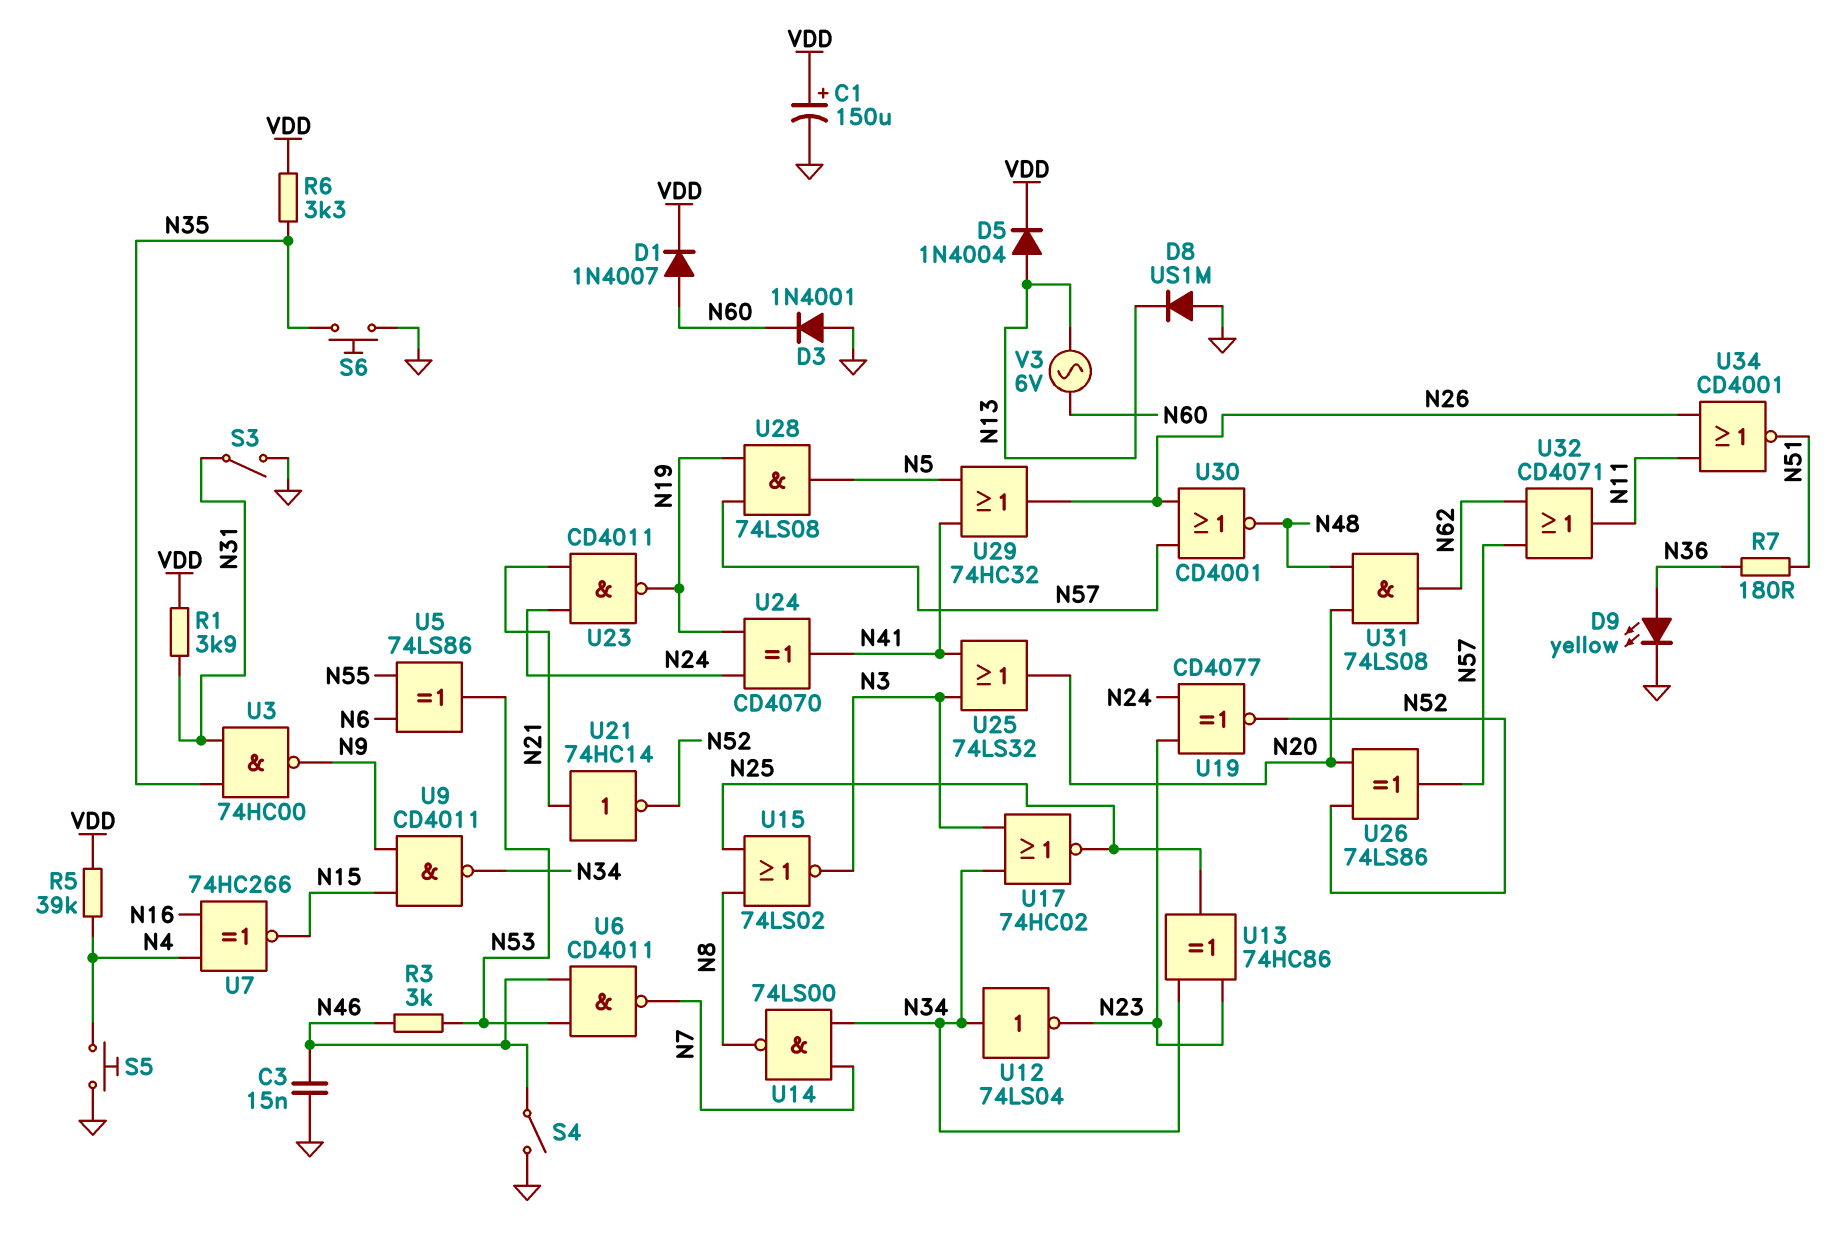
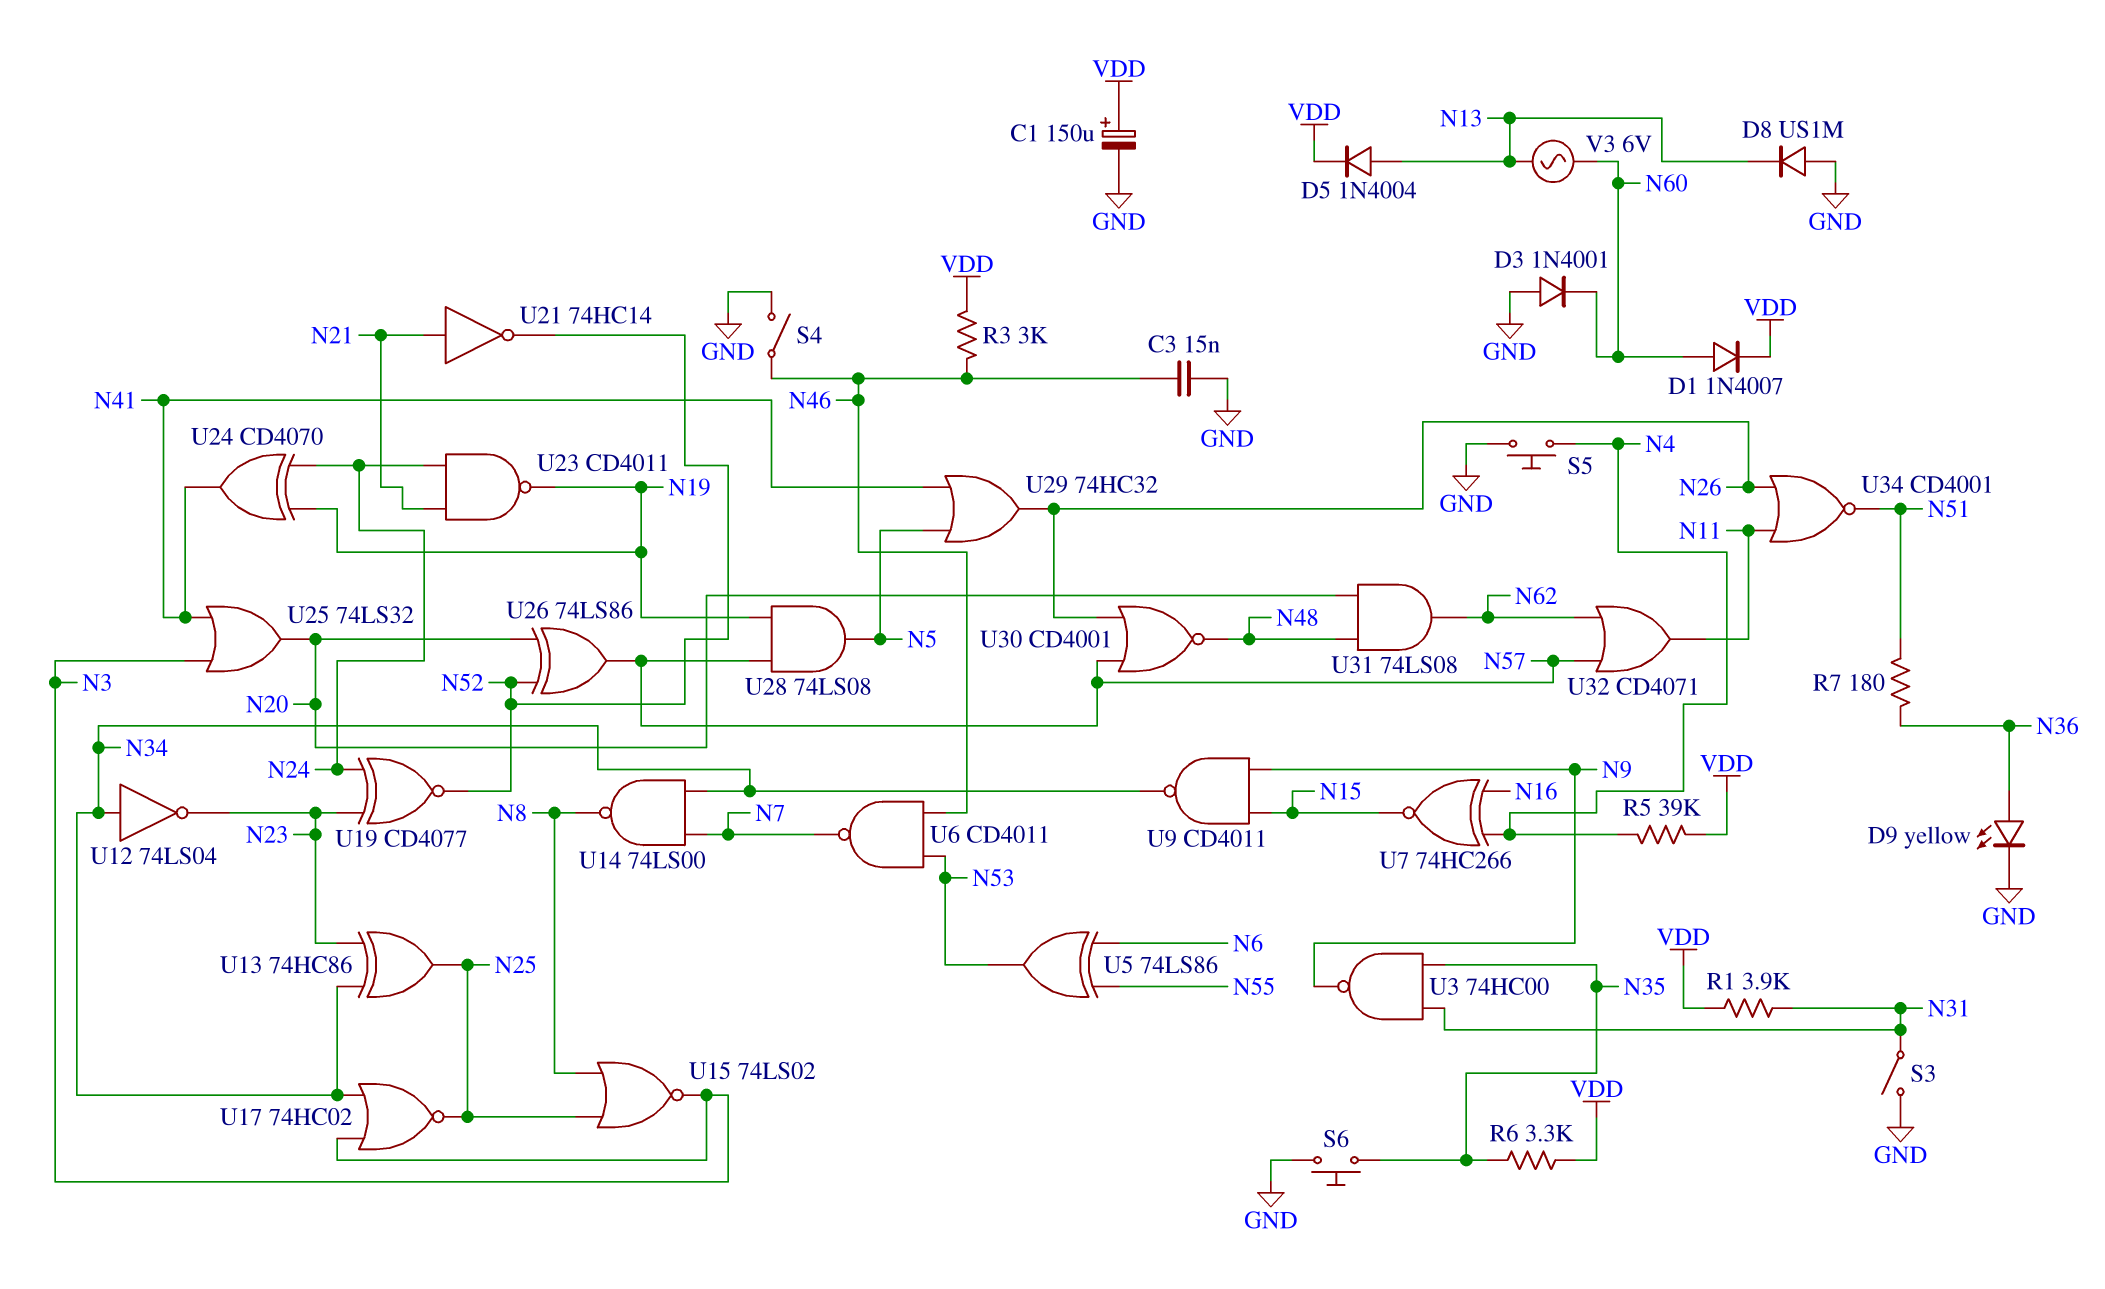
R3: 3k (N46, N53) -> 3k (N46, VDD)

